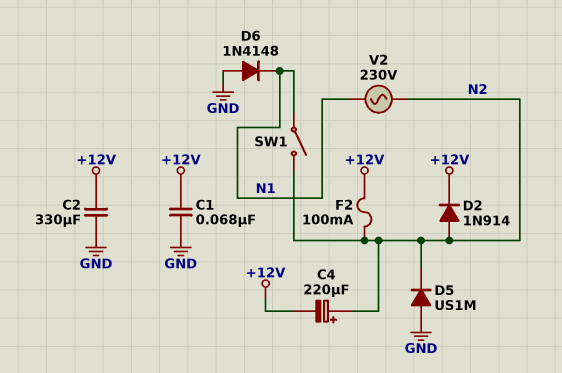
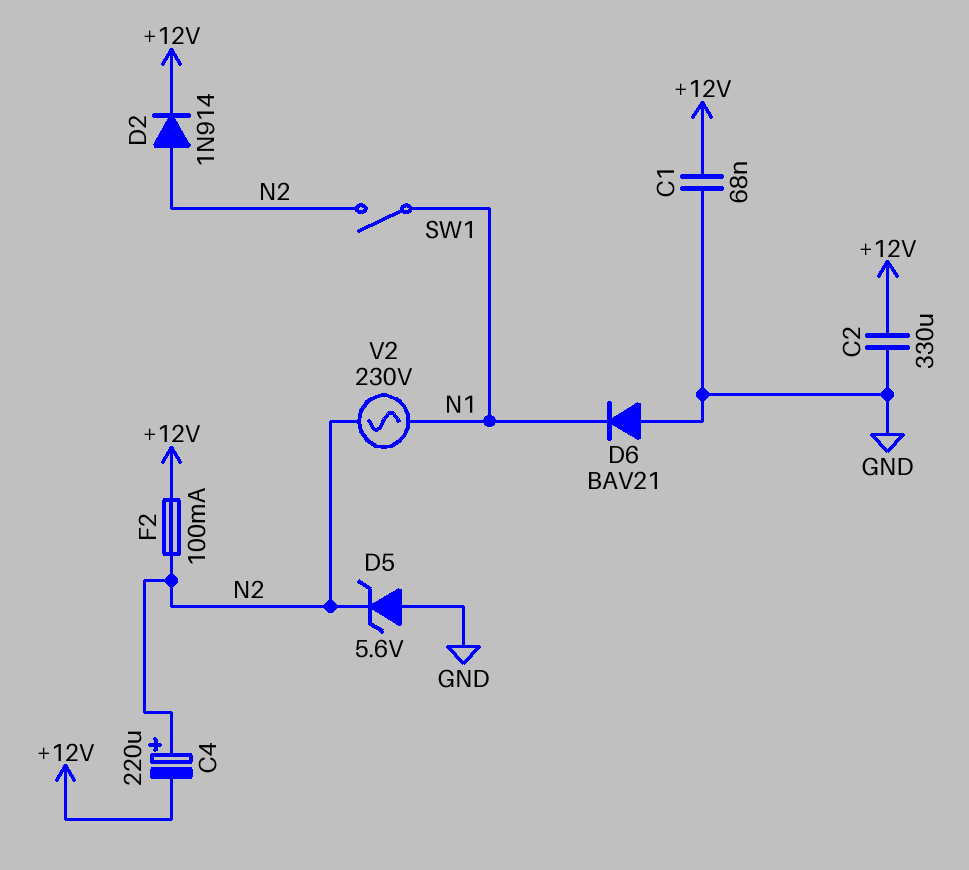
D5: diode US1M (A GND, K N2) -> zener 5.6V (A GND, K N2)
D6: diode 1N4148 (A GND, K N1) -> diode BAV21 (A GND, K N1)

